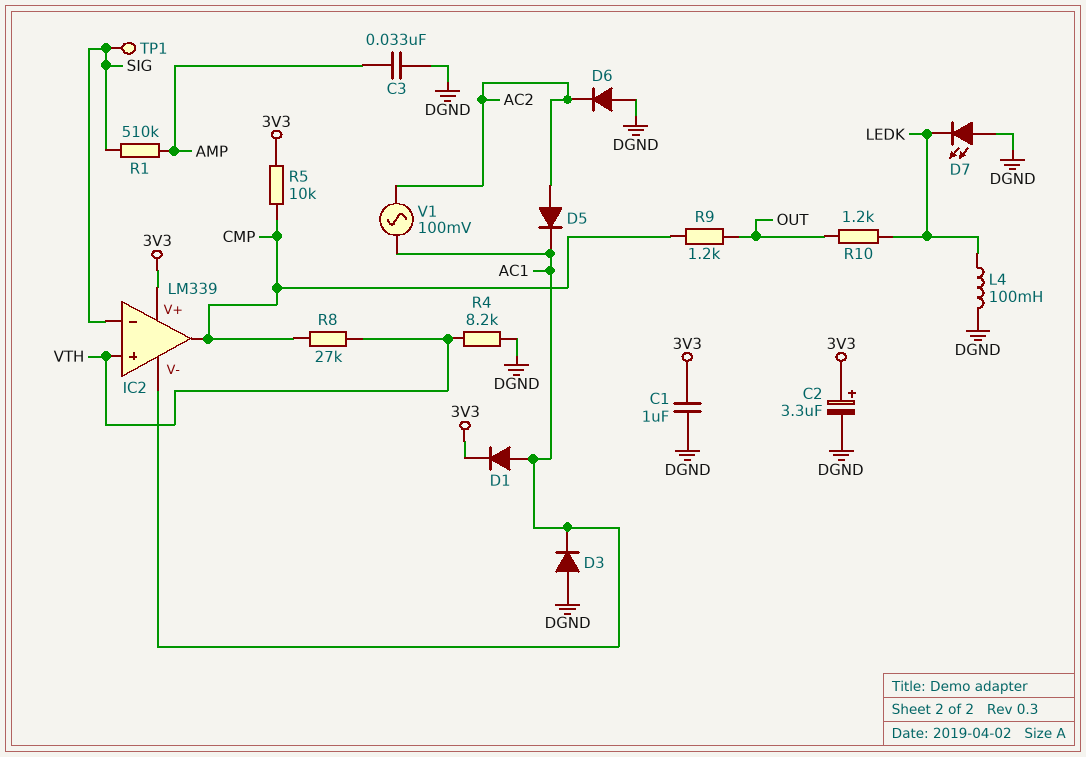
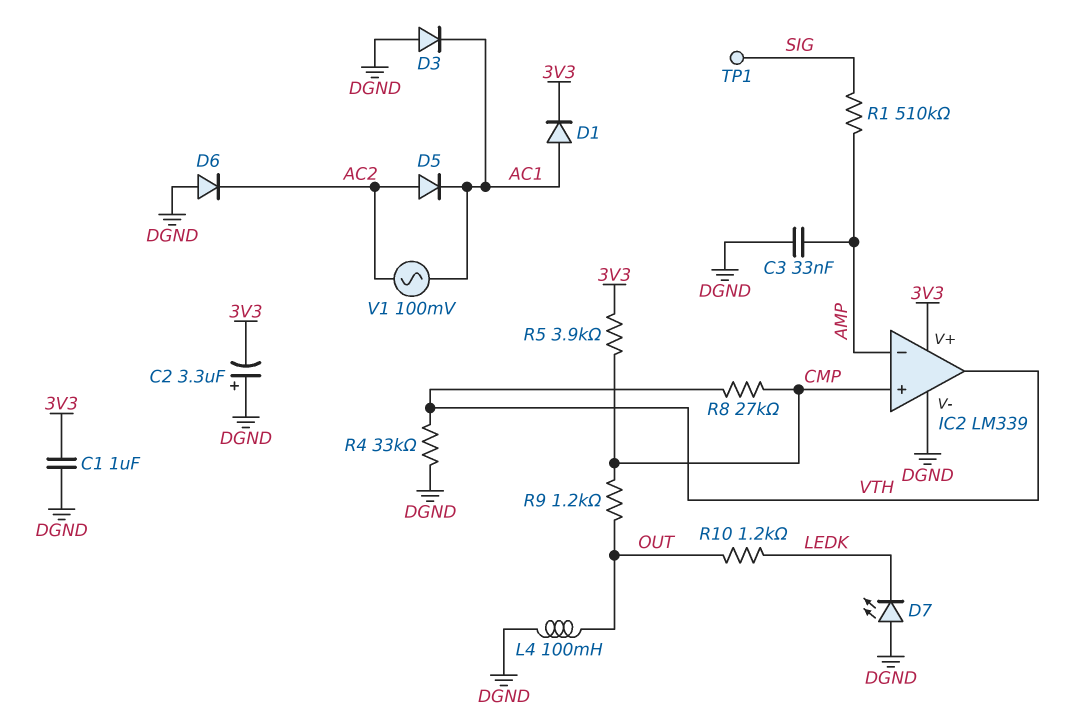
C2: 3.3uF (plus 3V3, minus DGND) -> 3.3uF (plus DGND, minus 3V3)
IC2 pin V-: AC1 -> DGND
IC2 pin in+: VTH -> CMP
IC2 pin in-: SIG -> AMP
IC2 pin out: CMP -> VTH
L4: 100mH (DGND, LEDK) -> 100mH (DGND, OUT)
R4: 8.2k (DGND, VTH) -> 33k (DGND, VTH)
R5: 10k (3V3, CMP) -> 3.9k (3V3, CMP)

